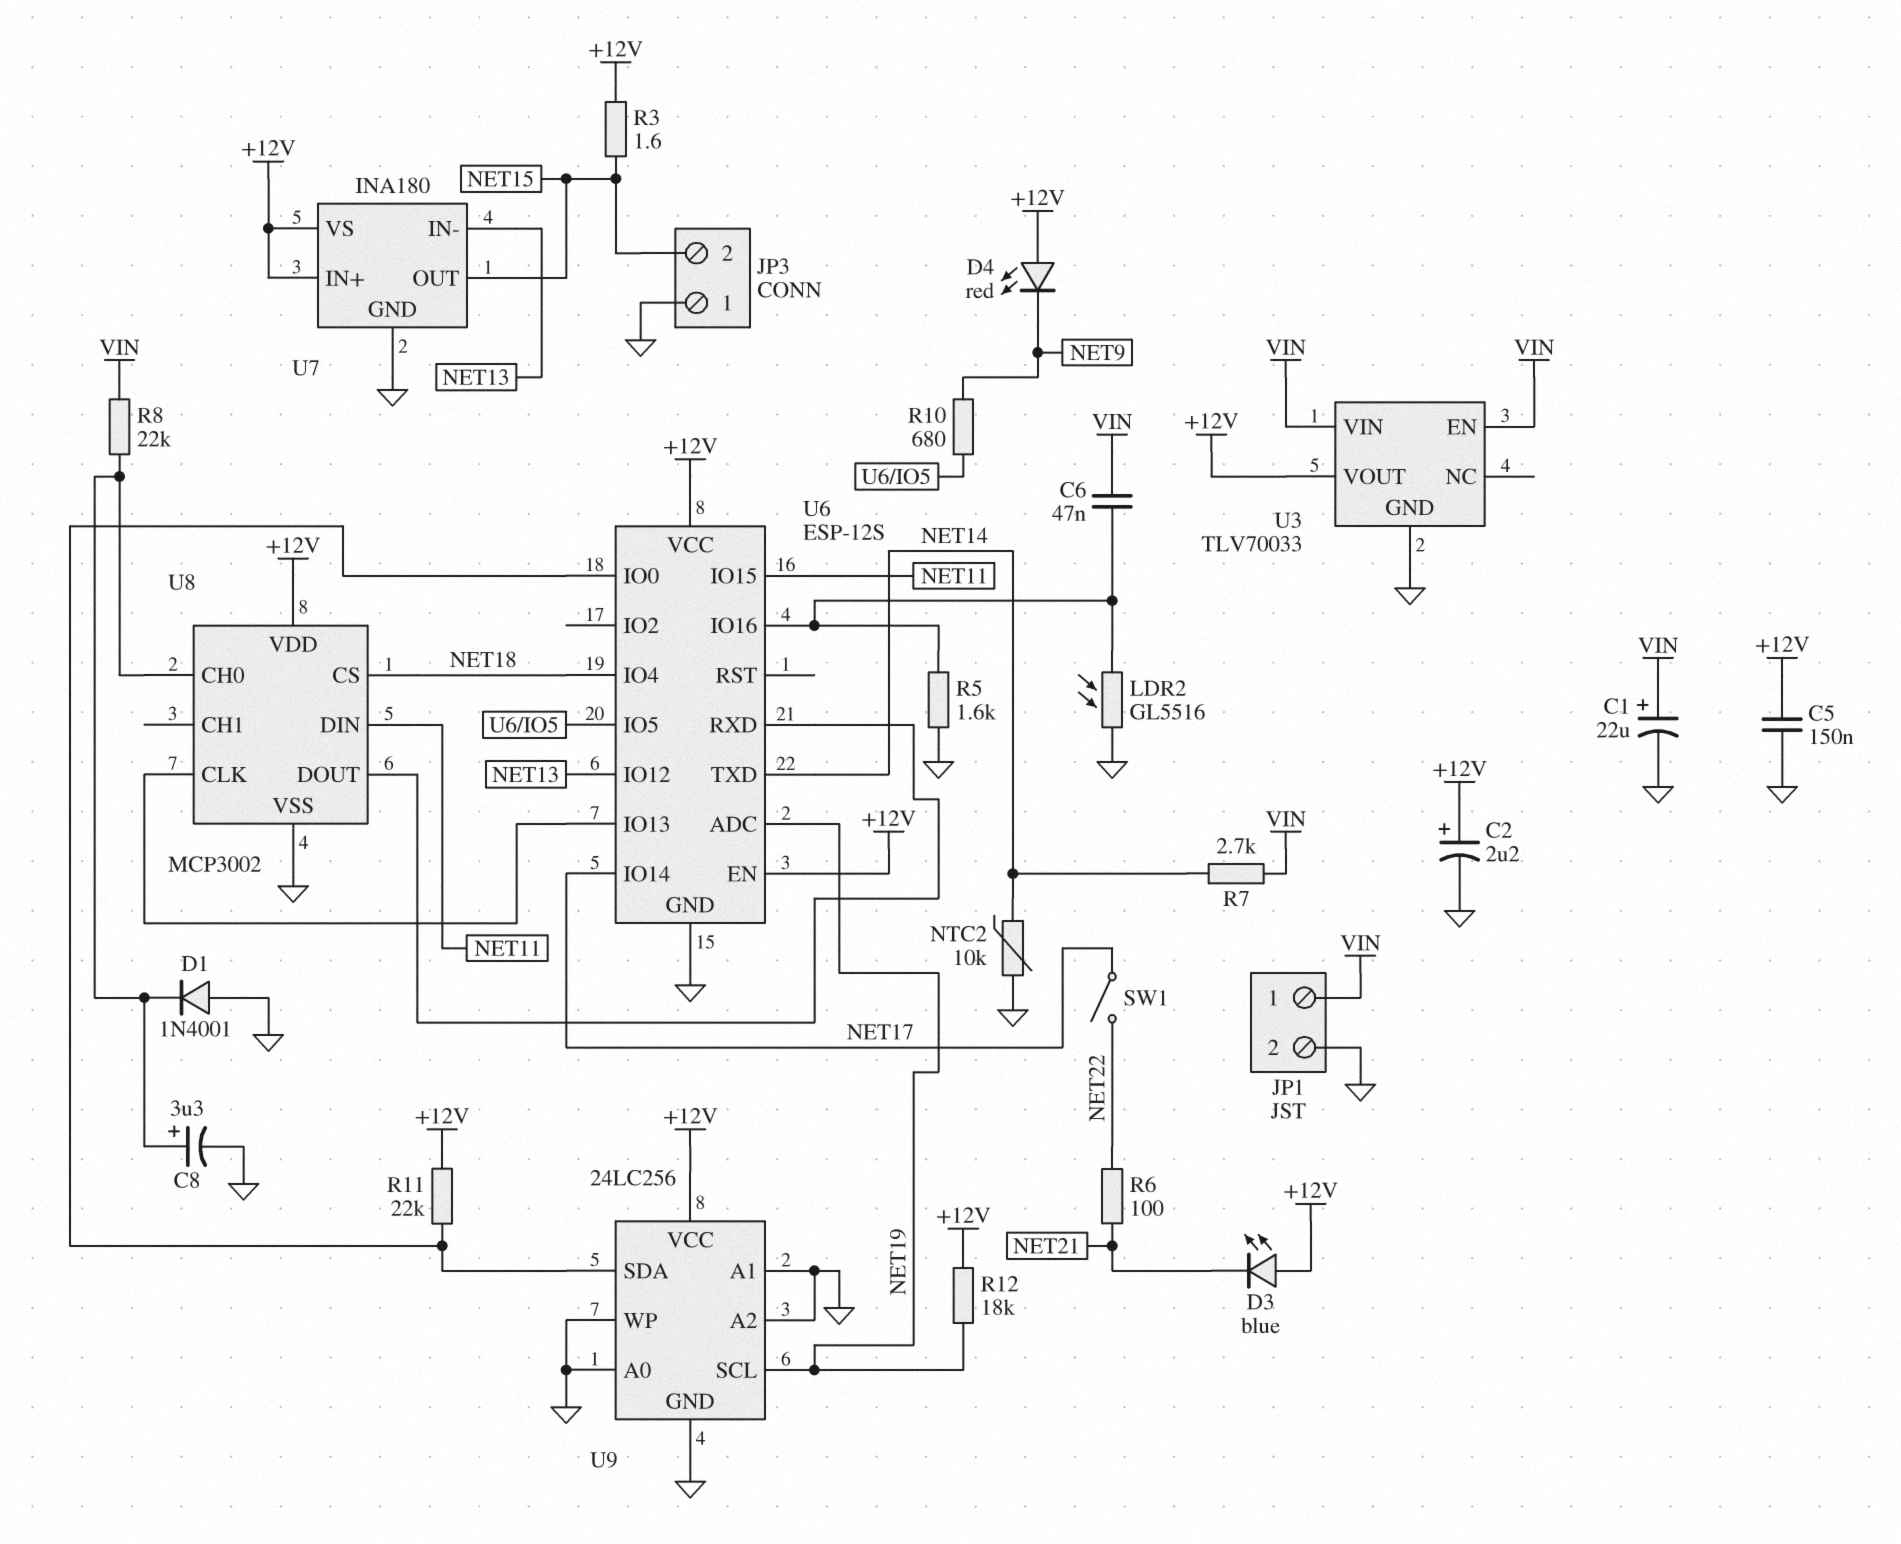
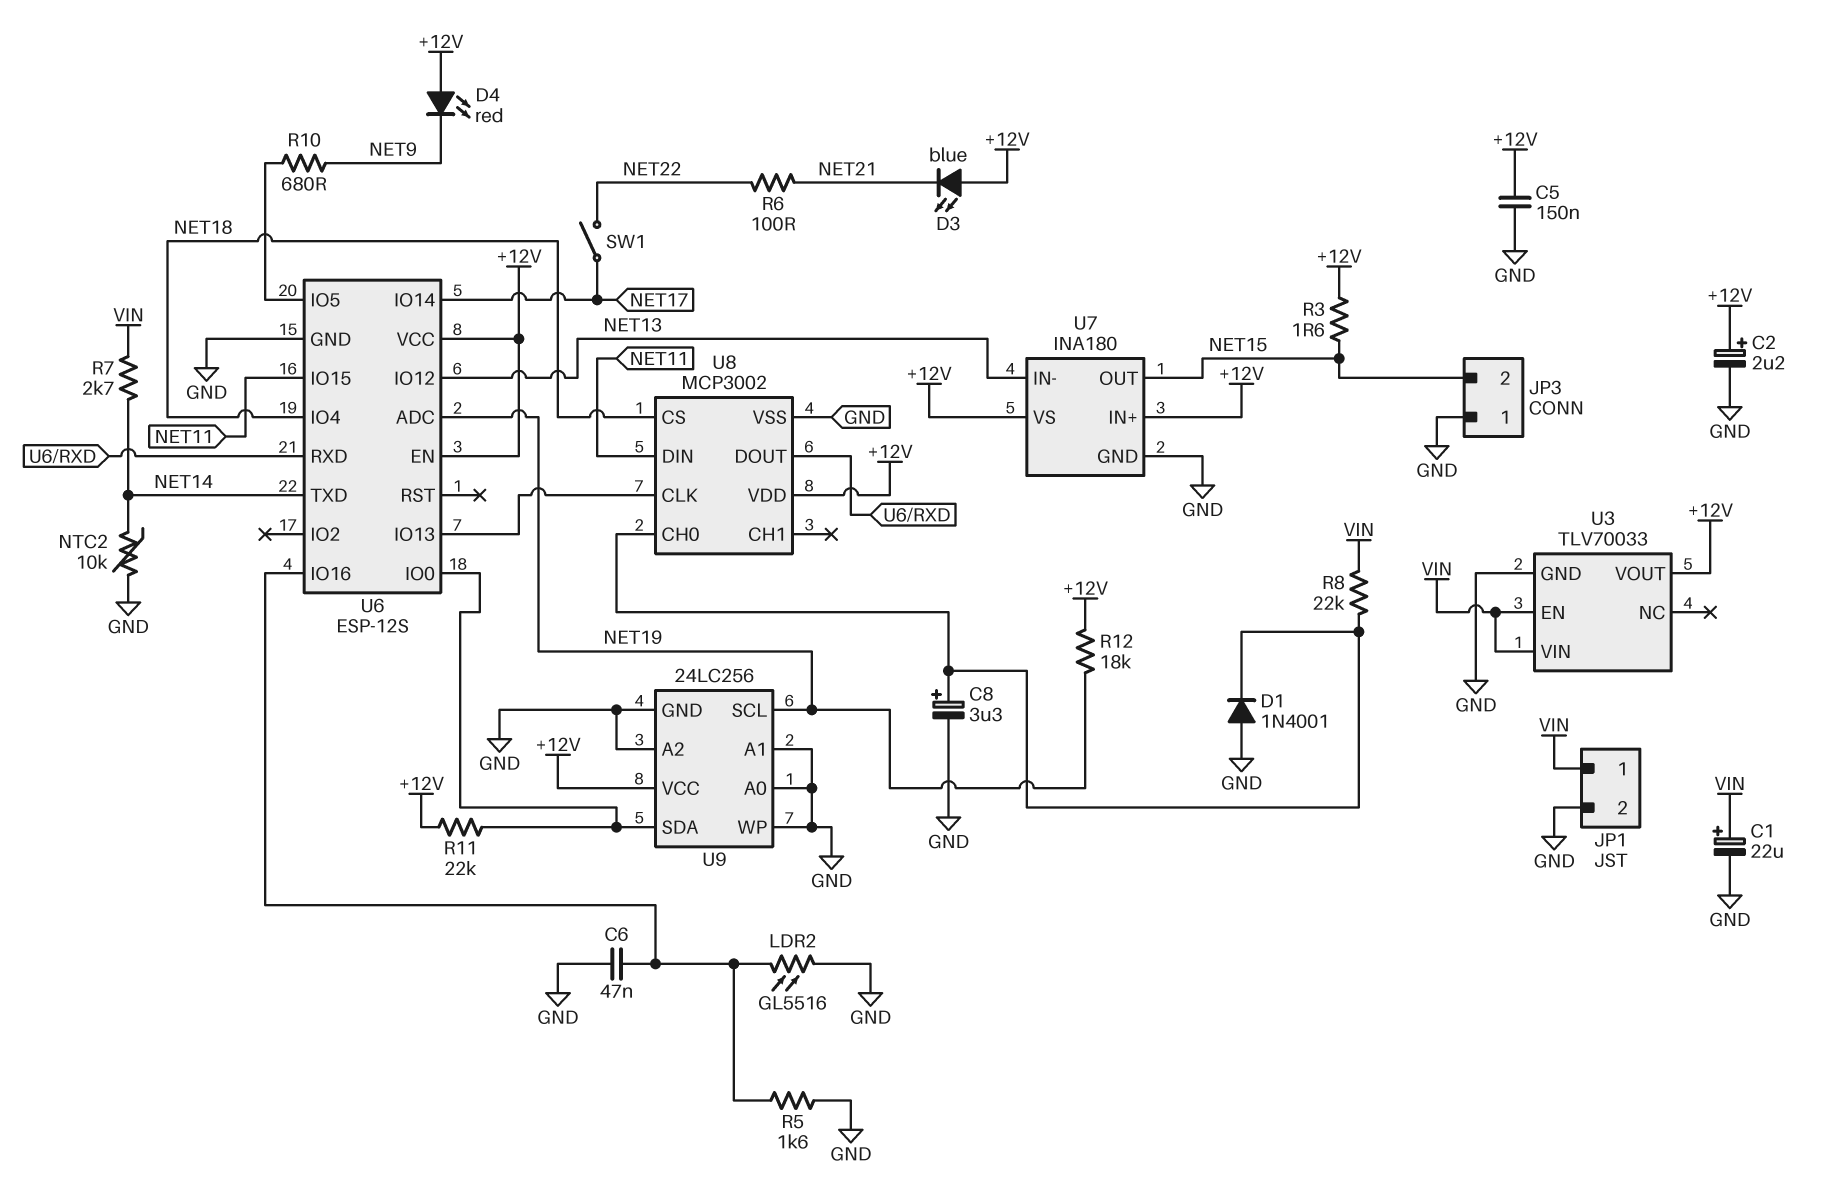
C6: 47nF (U6/IO16, VIN) -> 47nF (GND, U6/IO16)

